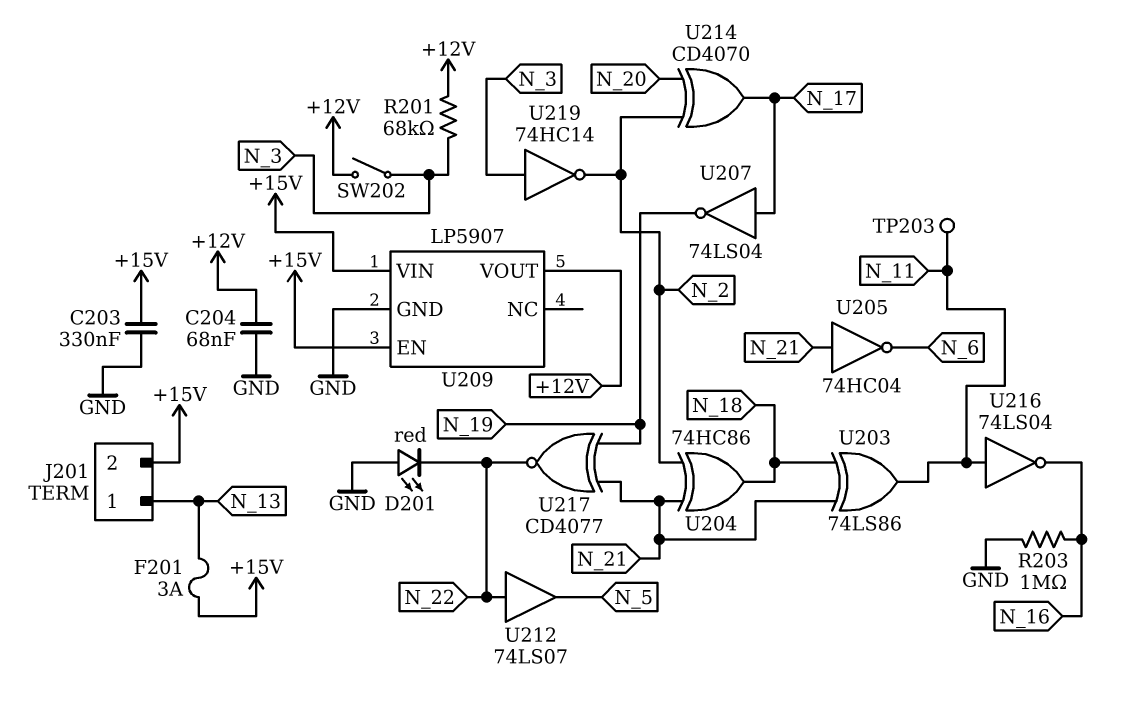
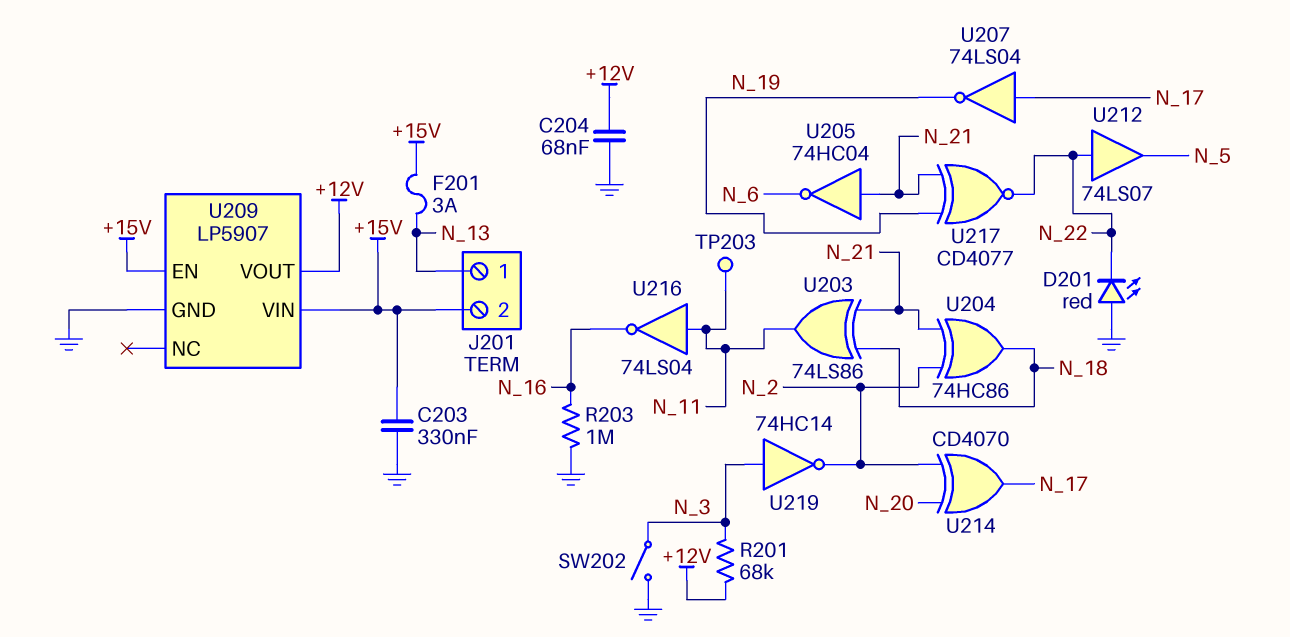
SW202: switch (+12V, N_3) -> switch (GND, N_3)

